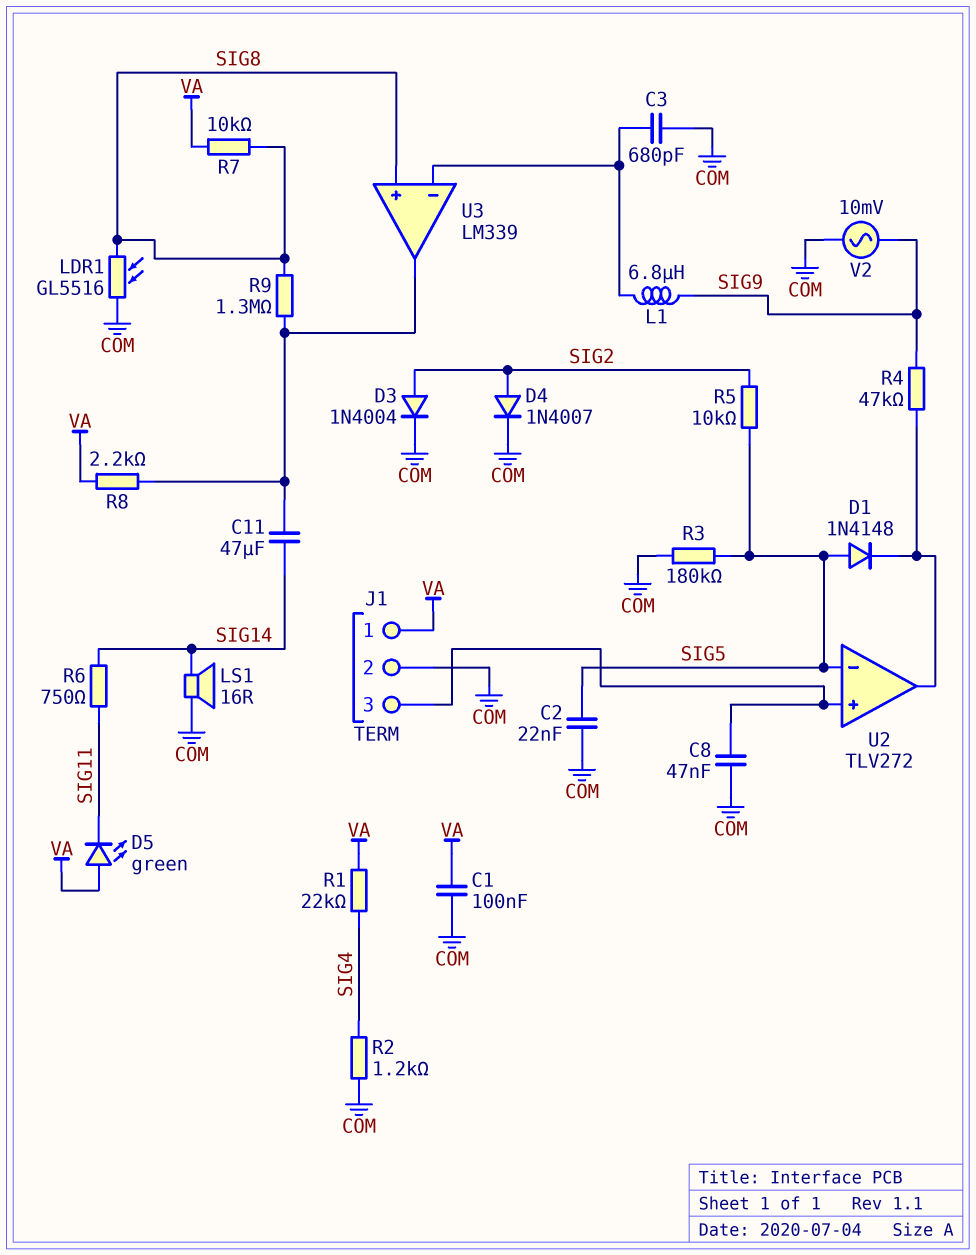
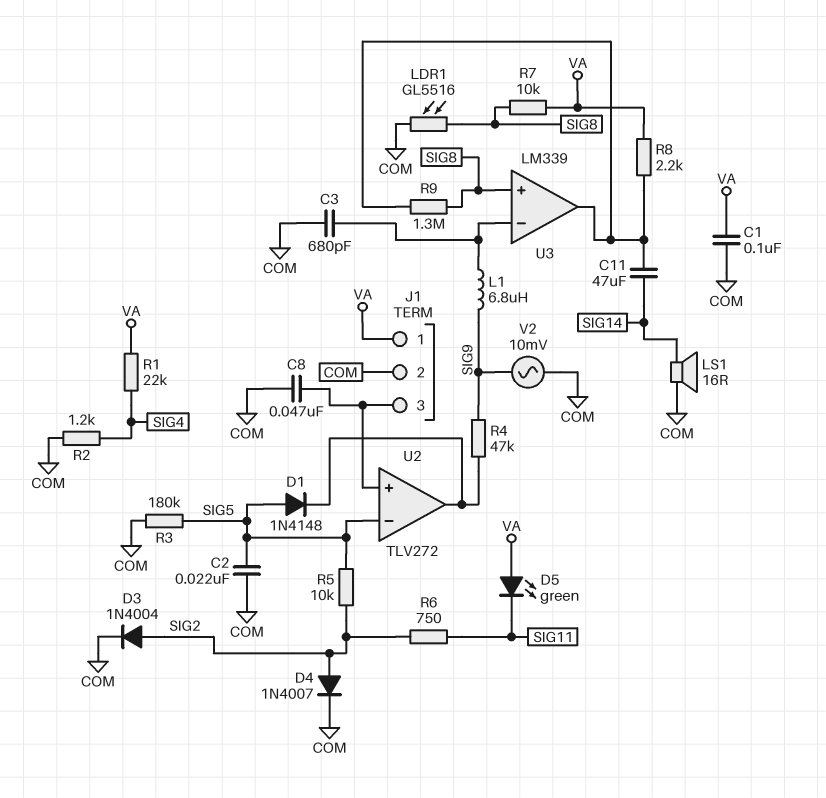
R6: 750 (SIG11, SIG14) -> 750 (SIG2, SIG11)

